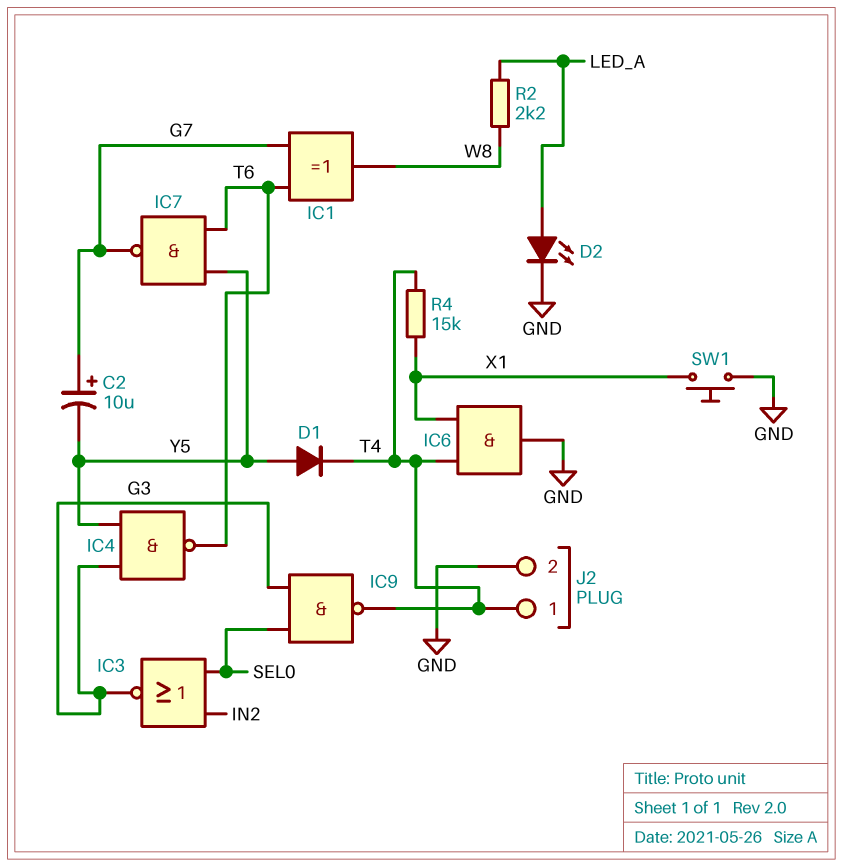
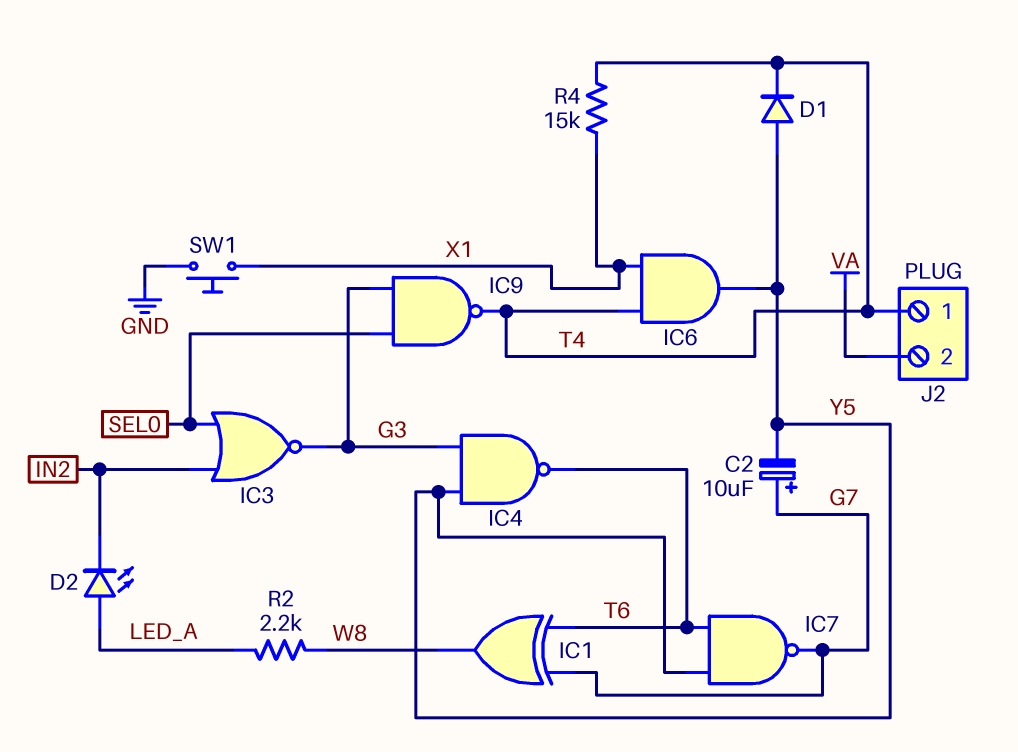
D2: LED (A LED_A, K GND) -> LED (A LED_A, K IN2)
IC6: AND (in T4, in X1, out GND) -> AND (in T4, in X1, out Y5)
J2 pin 2: GND -> VA

